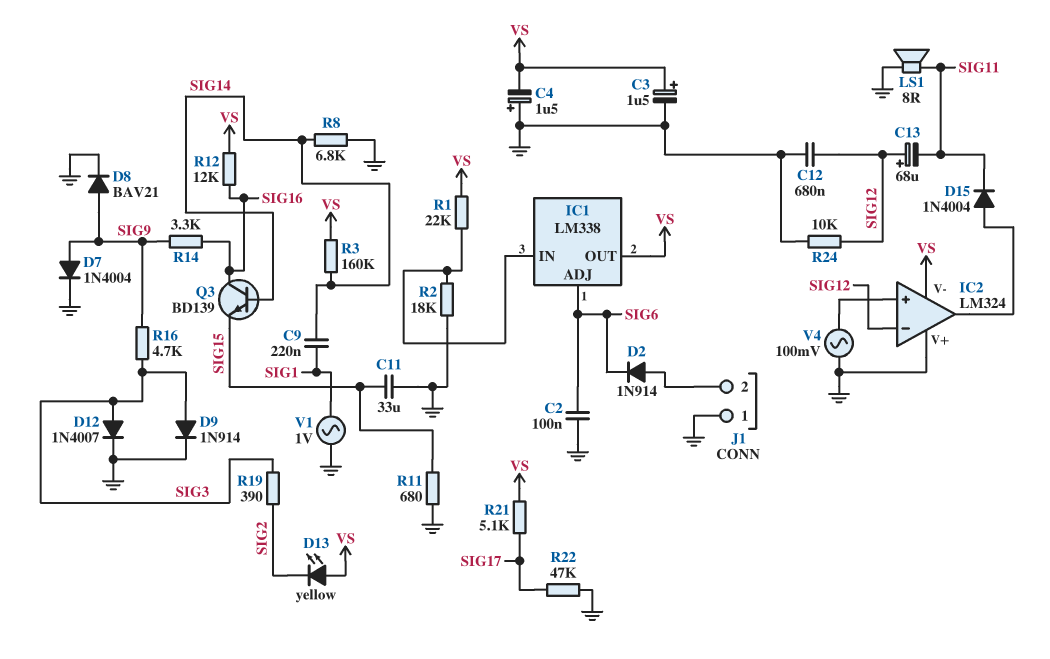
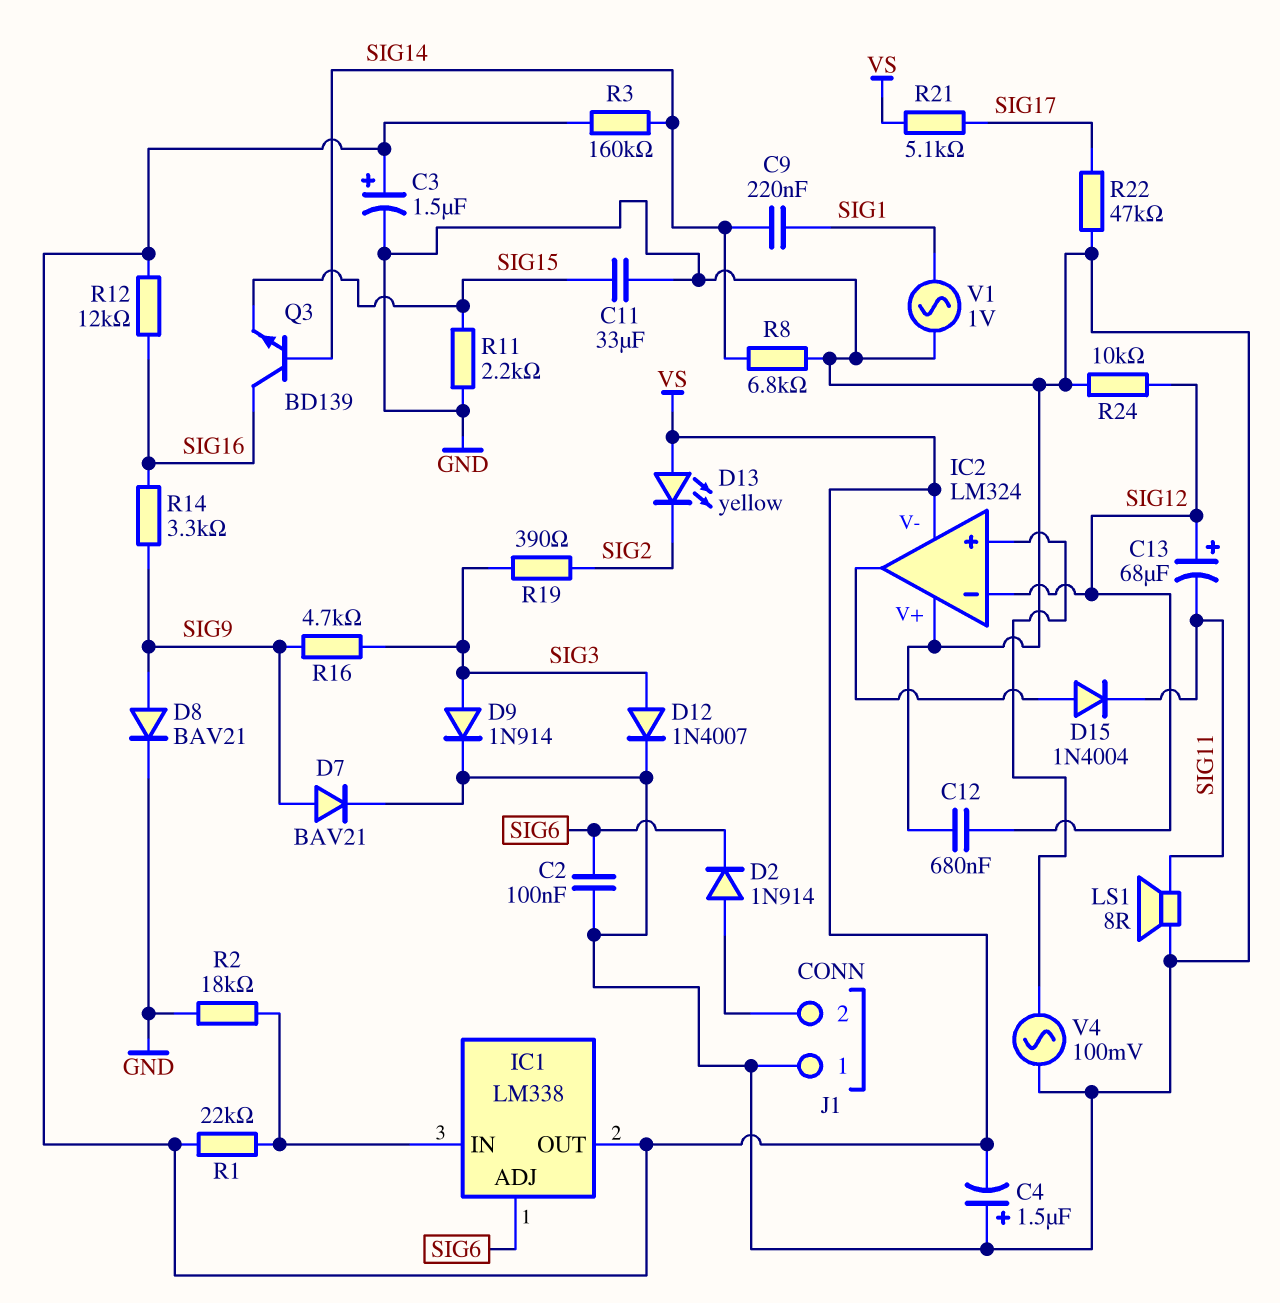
D7: diode 1N4004 (A SIG9, K GND) -> diode BAV21 (A SIG9, K GND)
R11: 680 (GND, SIG15) -> 2.2k (GND, SIG15)

